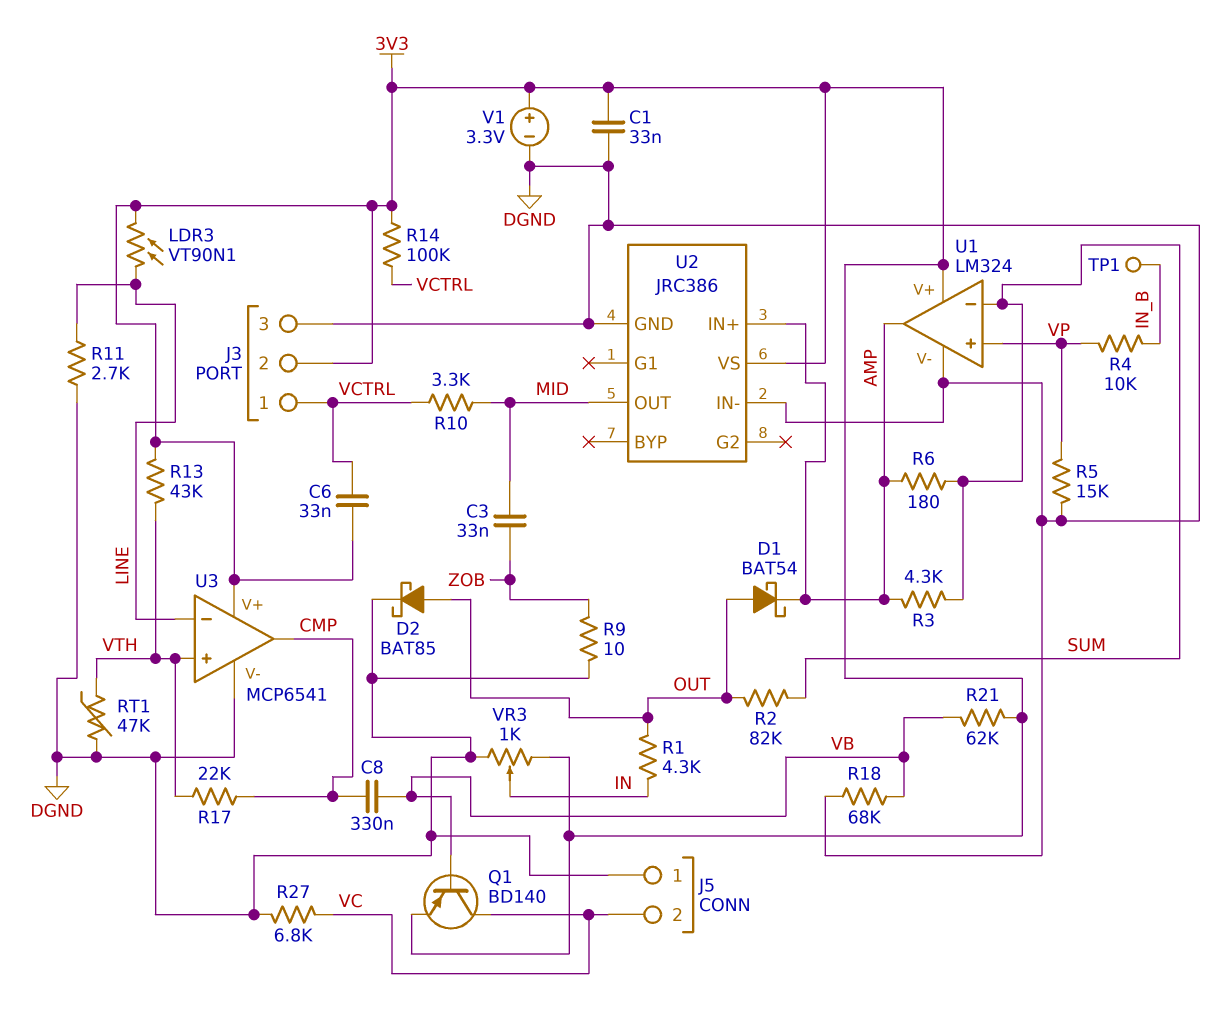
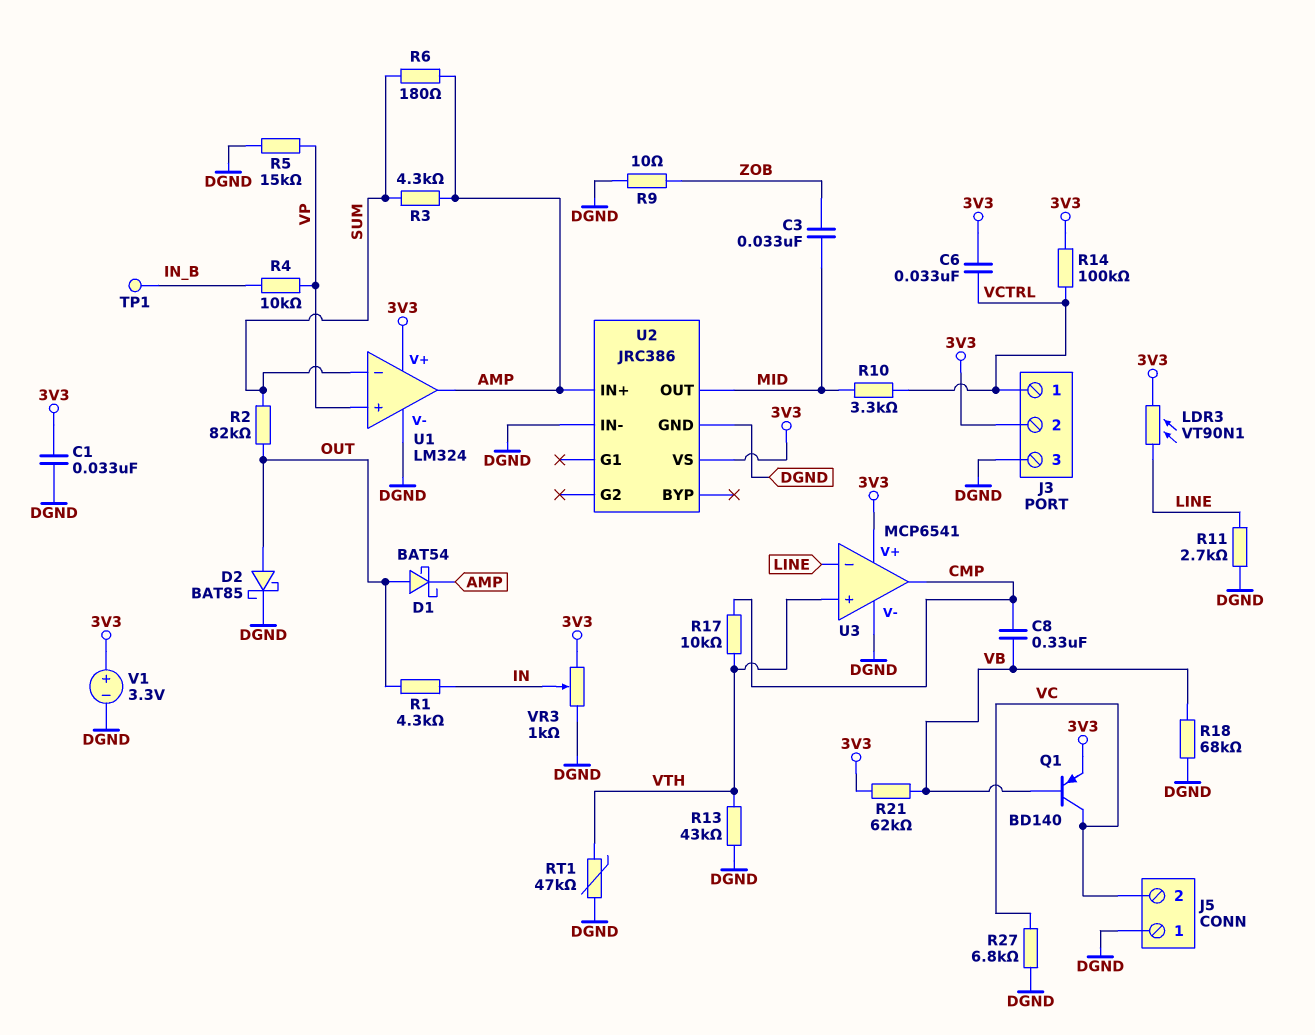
R13: 43k (3V3, VTH) -> 43k (DGND, VTH)
R17: 22k (CMP, VTH) -> 10k (CMP, VTH)

